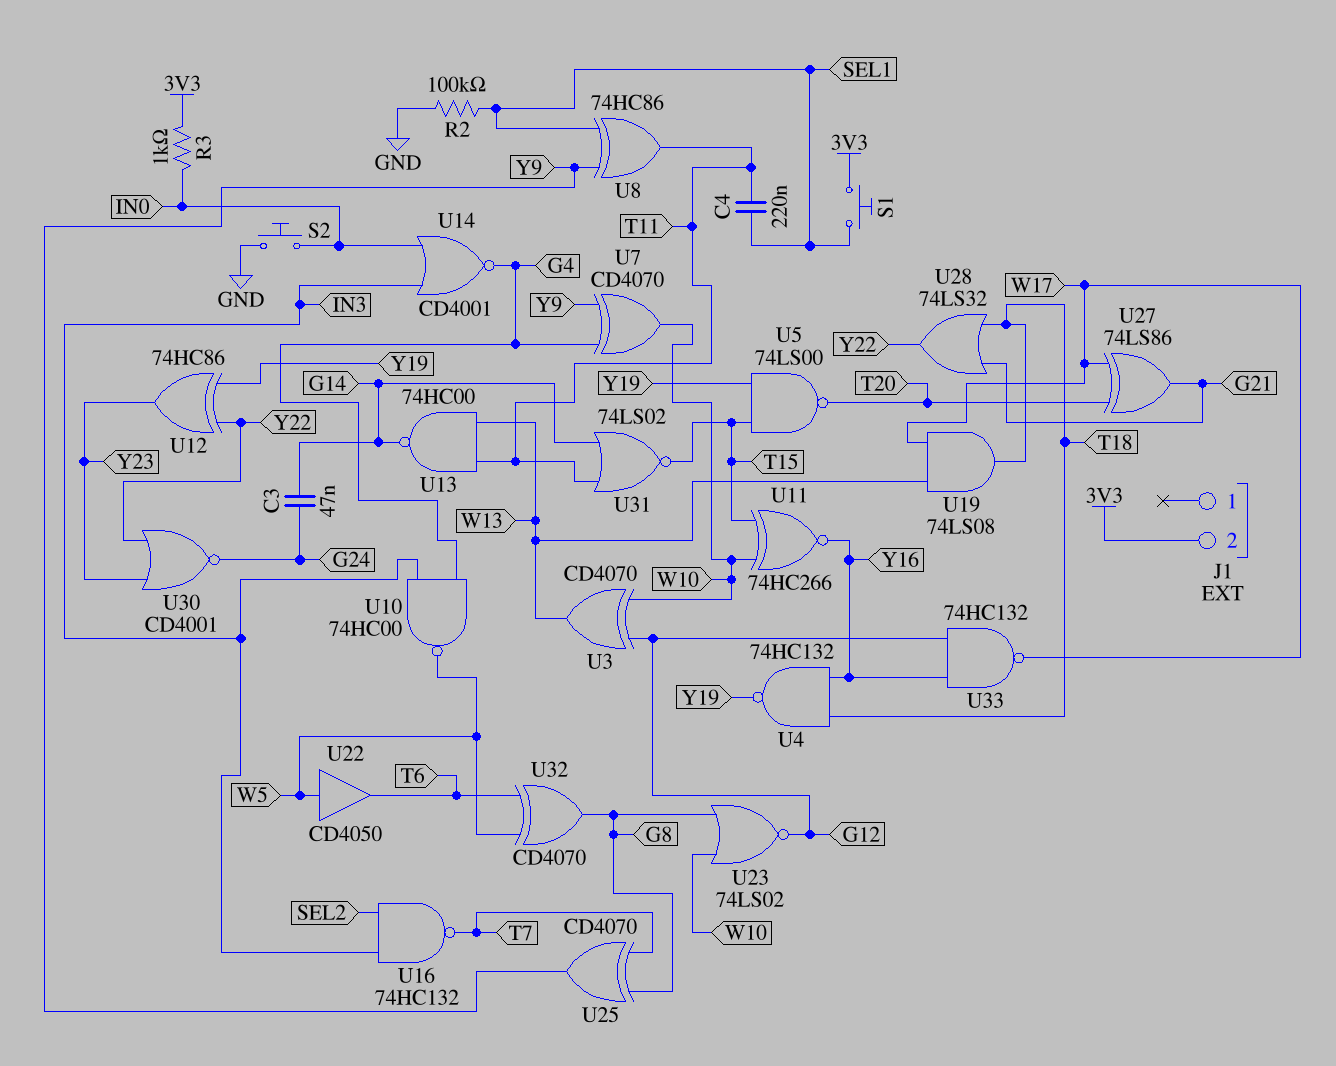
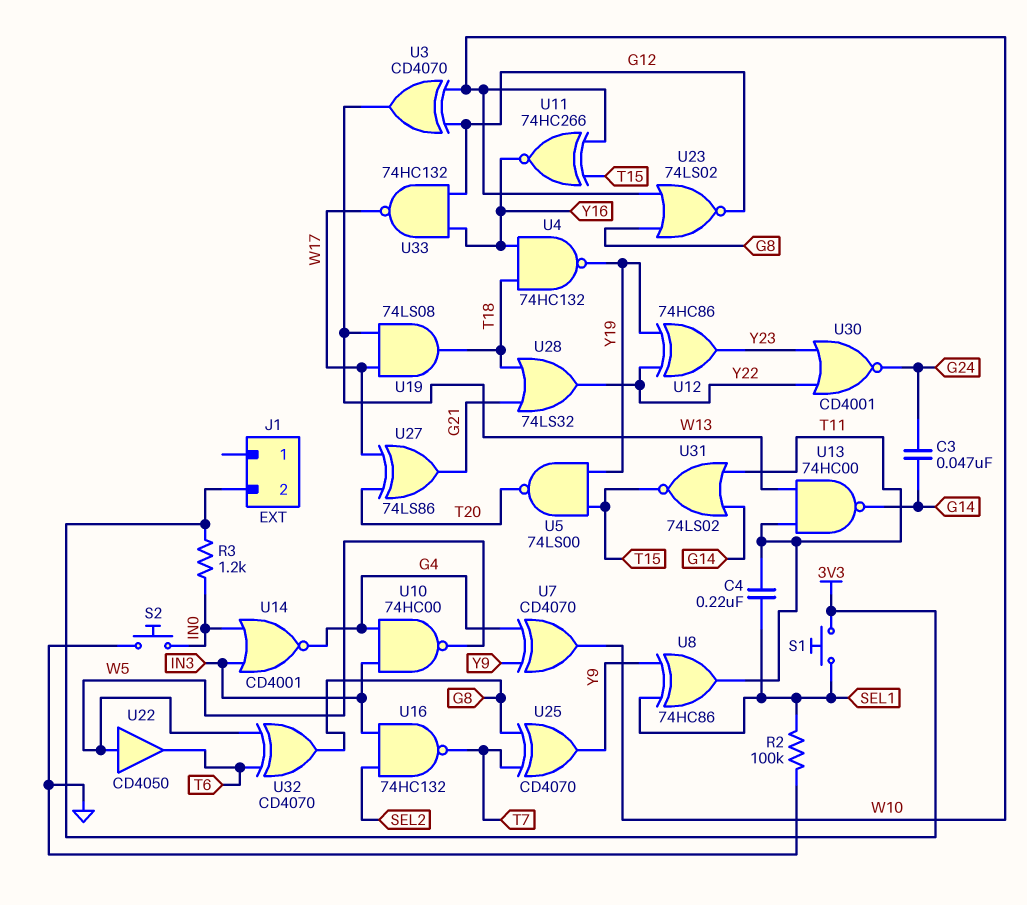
R3: 1k (3V3, IN0) -> 1.2k (3V3, IN0)

